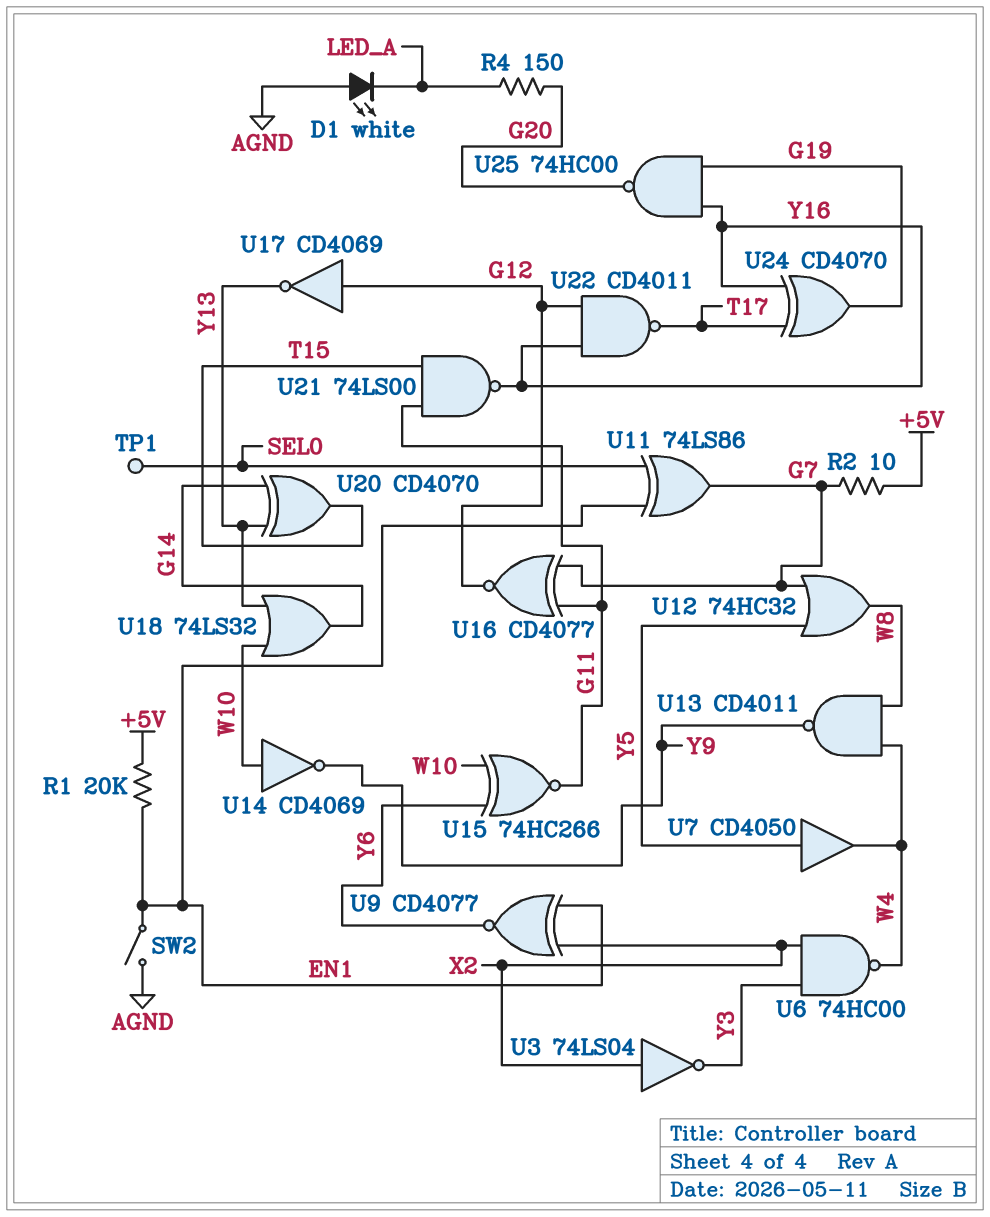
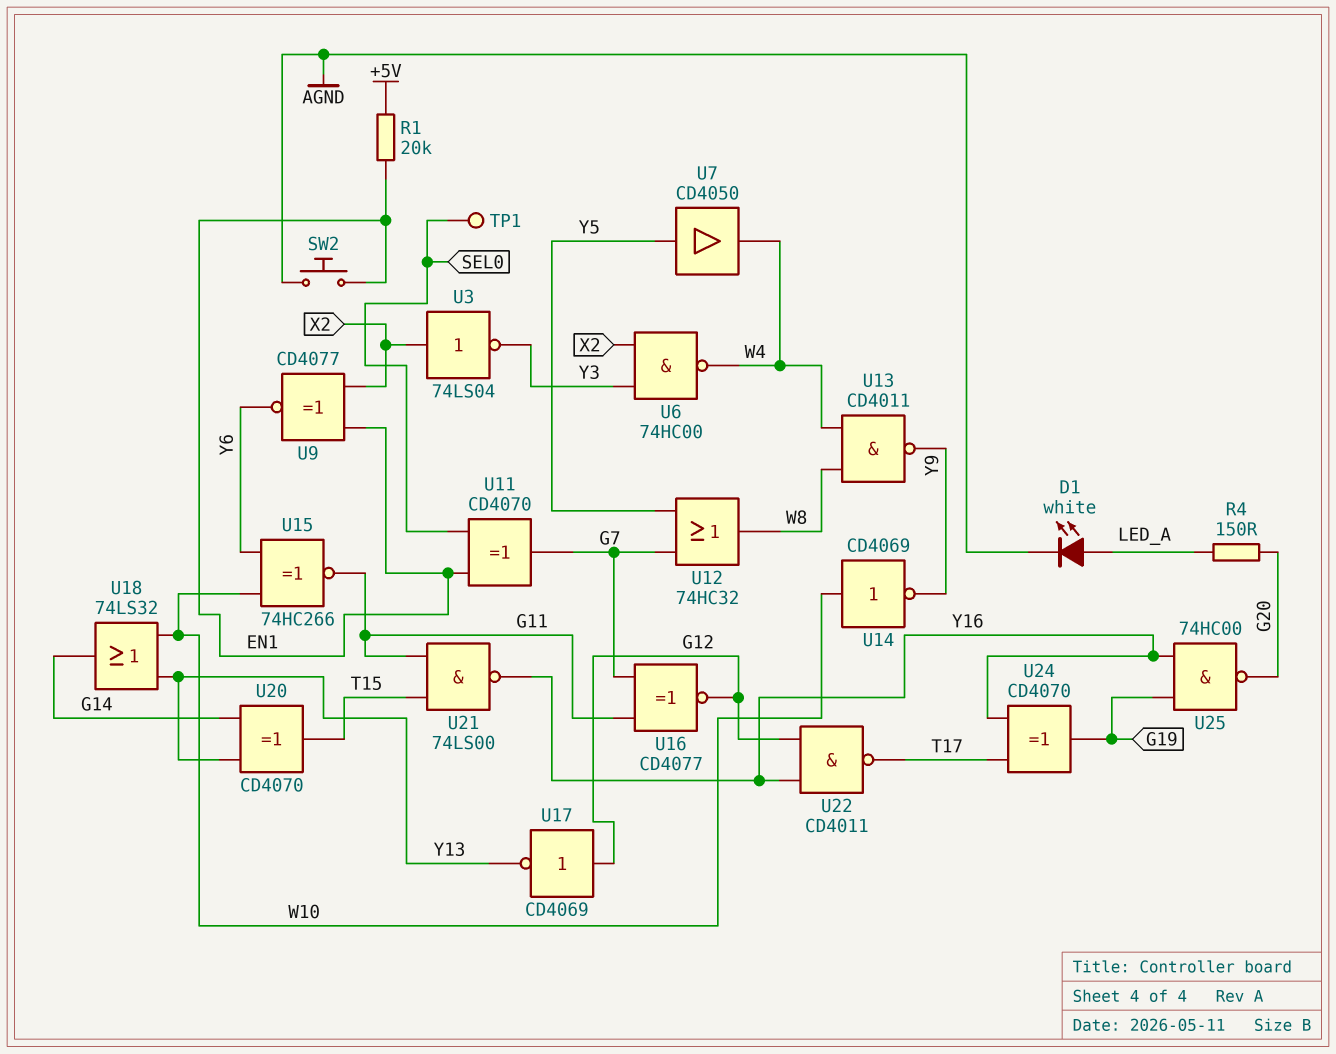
D1: LED white (A AGND, K LED_A) -> LED white (A LED_A, K AGND)
R2: 10 (+5V, G7) -> none
SW2: switch (AGND, EN1) -> button (AGND, EN1)
U11: XOR 74LS86 (in EN1, in SEL0, out G7) -> XOR CD4070 (in EN1, in SEL0, out G7)

